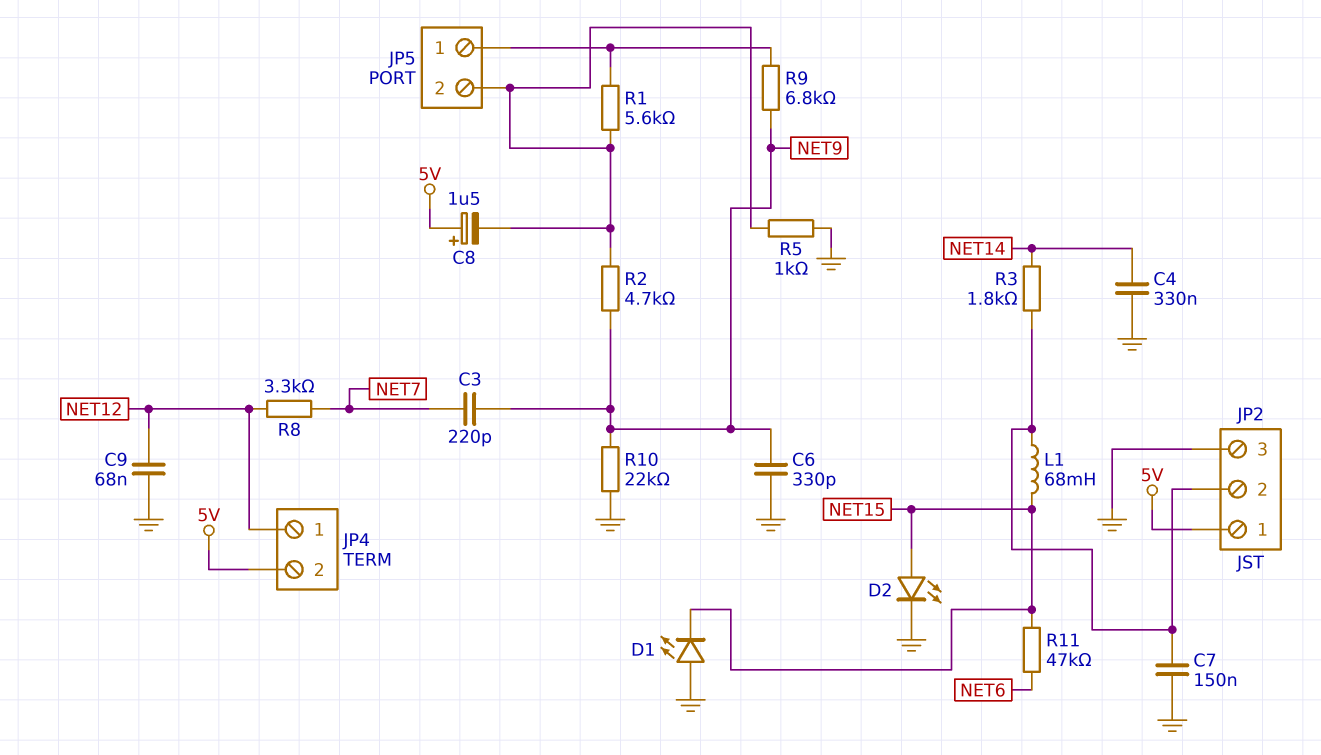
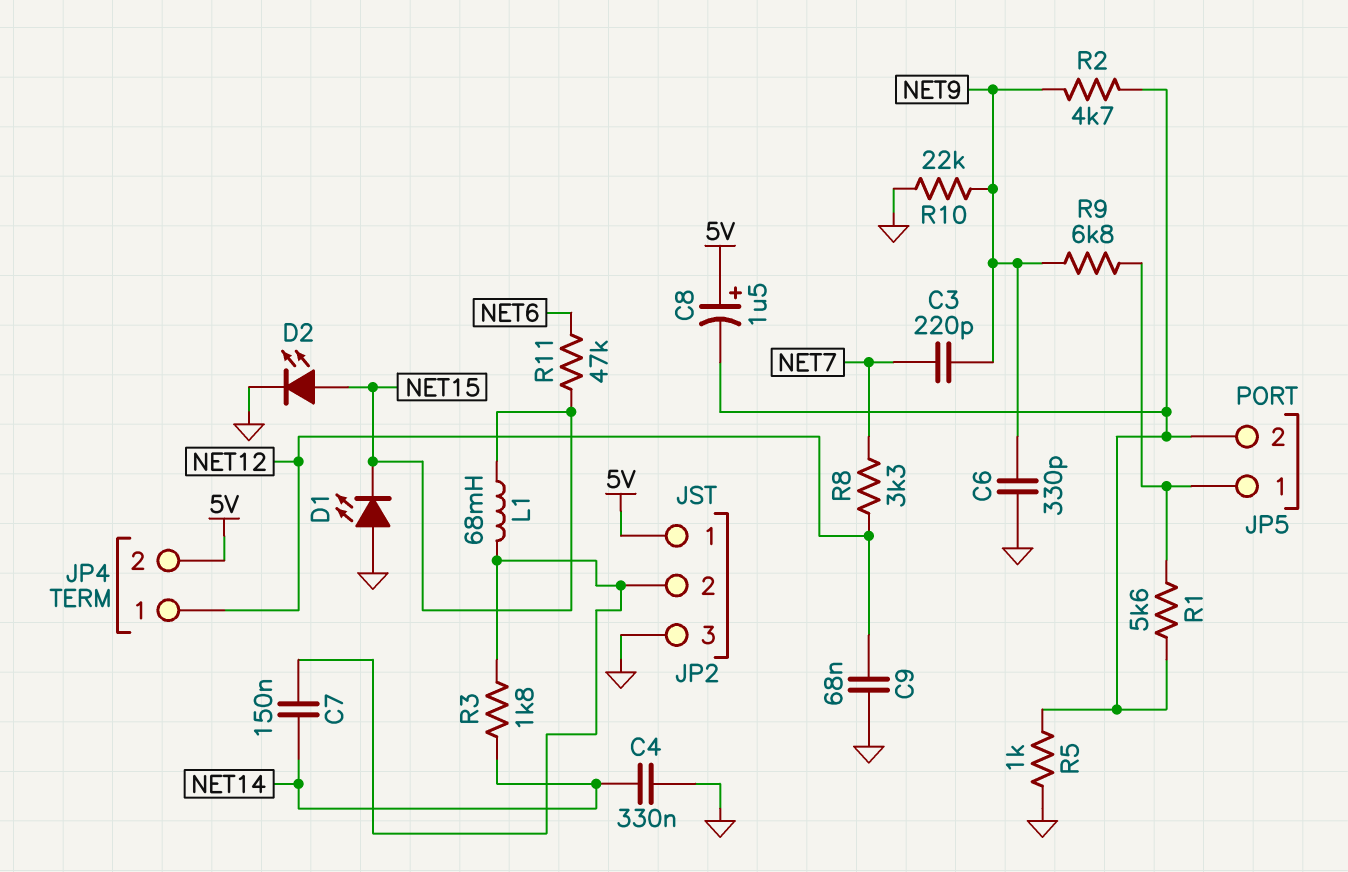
C7: 150nF (GND, JP2/2) -> 150nF (JP2/2, NET14)

